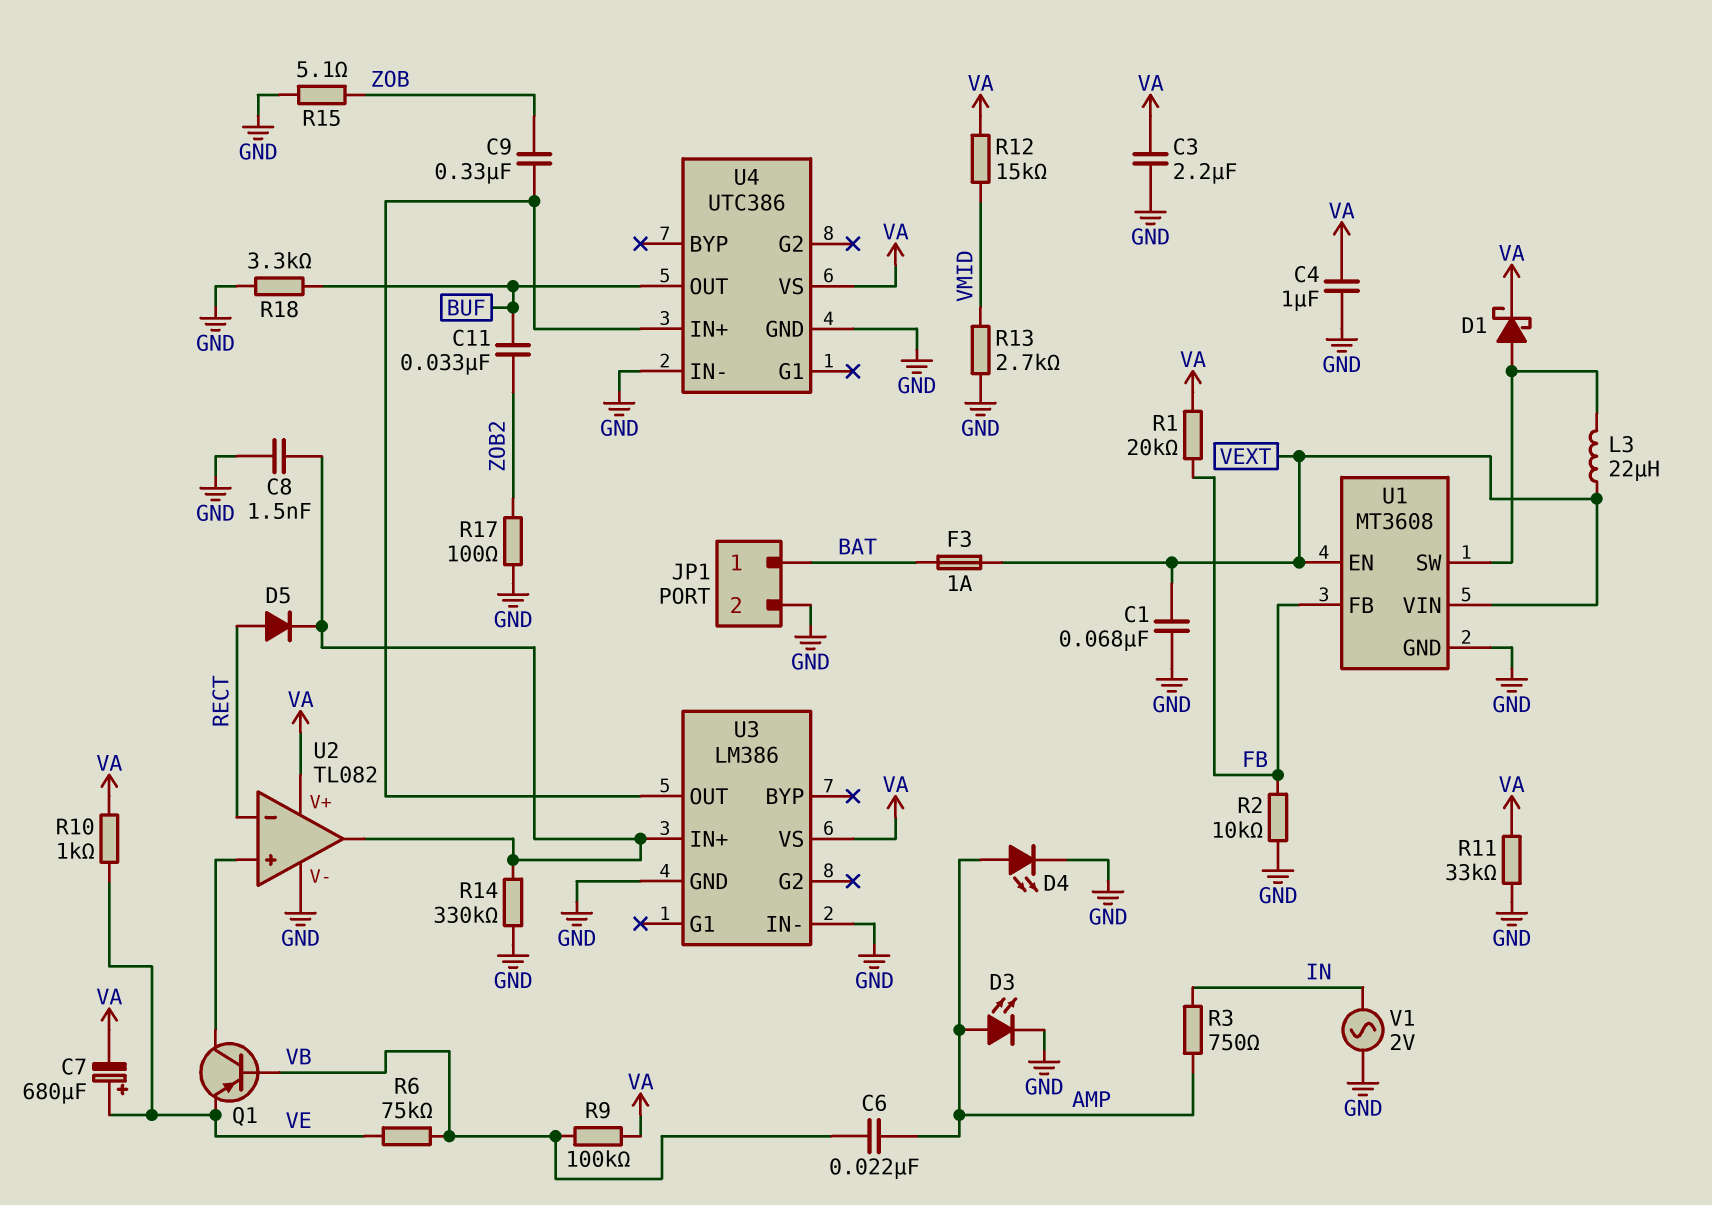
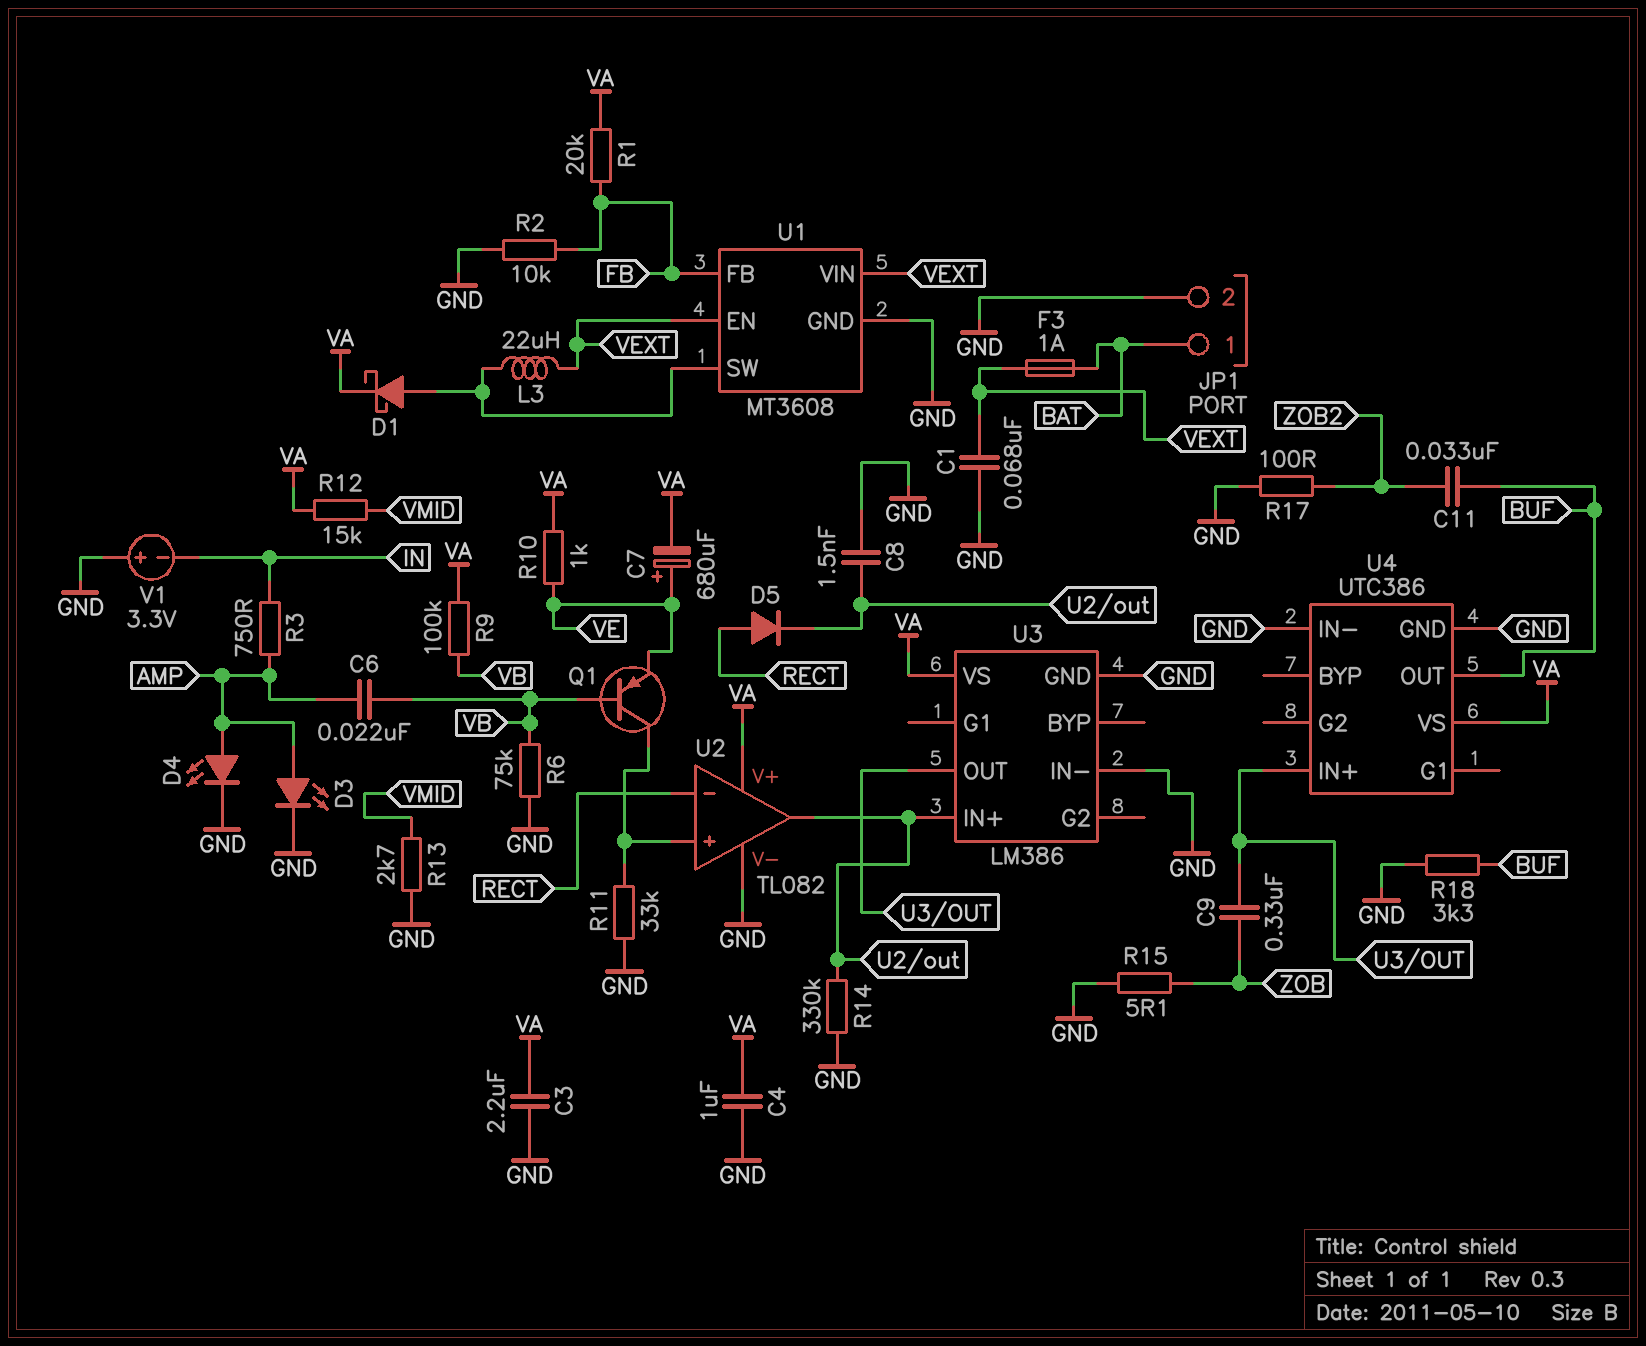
R6: 75k (VB, VE) -> 75k (GND, VB)
R11: 33k (GND, VA) -> 33k (GND, U2/in+)
V1: AC 2V (GND, IN) -> 3.3V (plus GND, minus IN)

